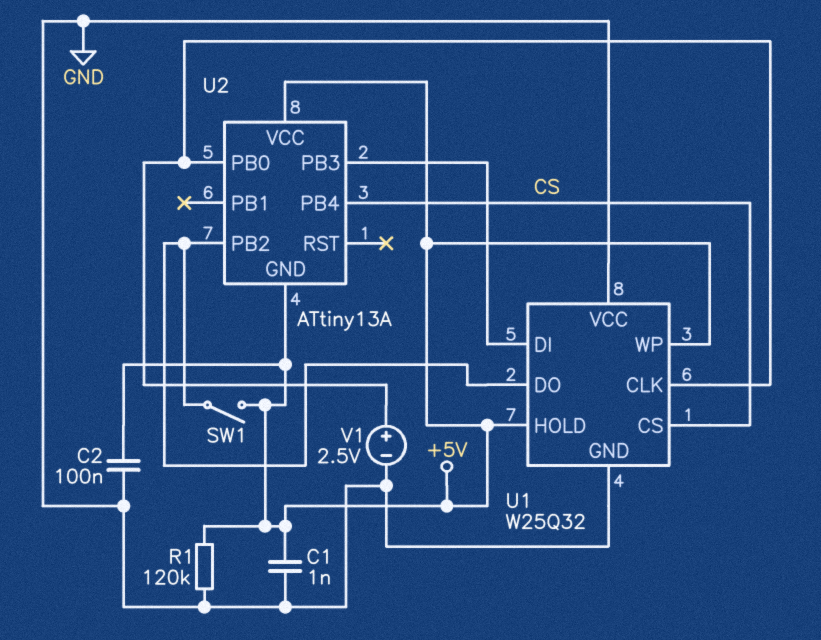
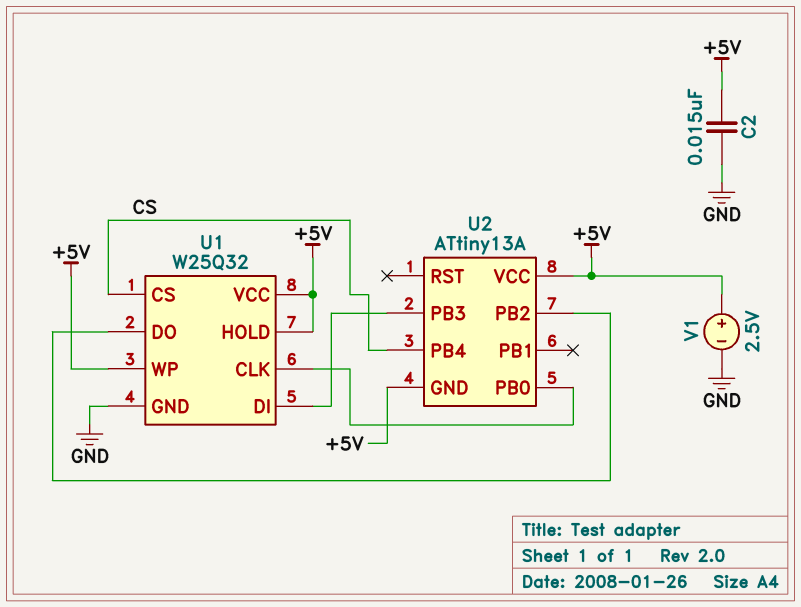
C1: 1nF (+5V, GND) -> none
C2: 100nF (+5V, GND) -> 15nF (+5V, GND)
R1: 120k (+5V, GND) -> none
SW1: switch (+5V, U1/DO) -> none
U1 pin VCC: GND -> +5V
V1: 2.5V (plus U1/CLK, minus GND) -> 2.5V (plus +5V, minus GND)

